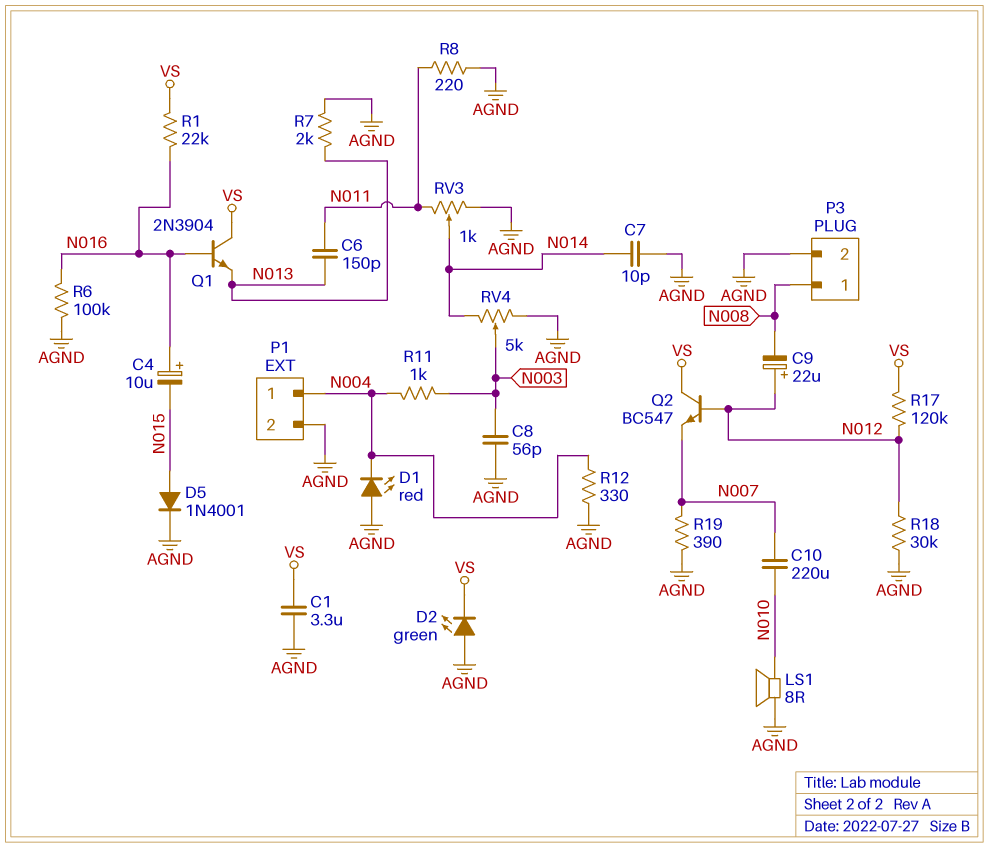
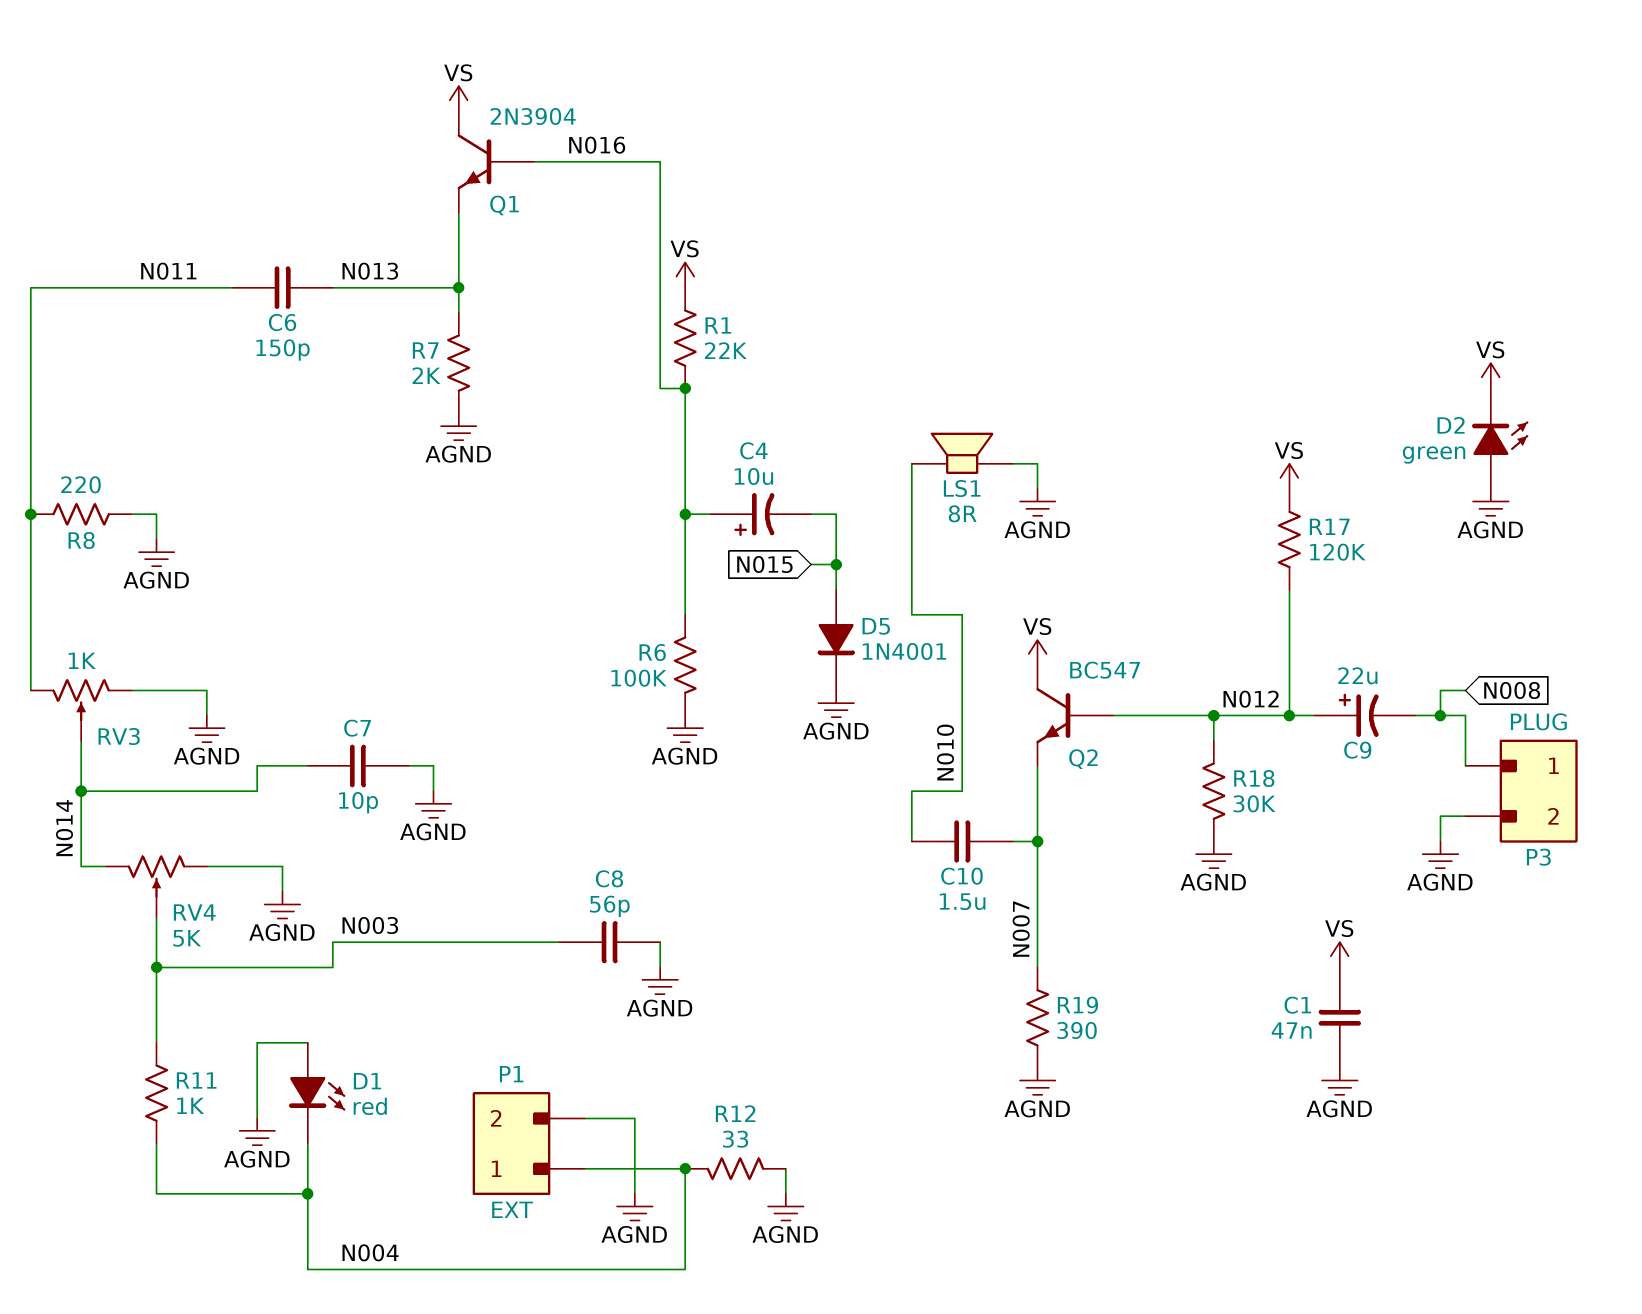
C1: 3.3uF (AGND, VS) -> 47nF (AGND, VS)
C10: 220uF (N007, N010) -> 1.5uF (N007, N010)
R12: 330 (AGND, N004) -> 33 (AGND, N004)

